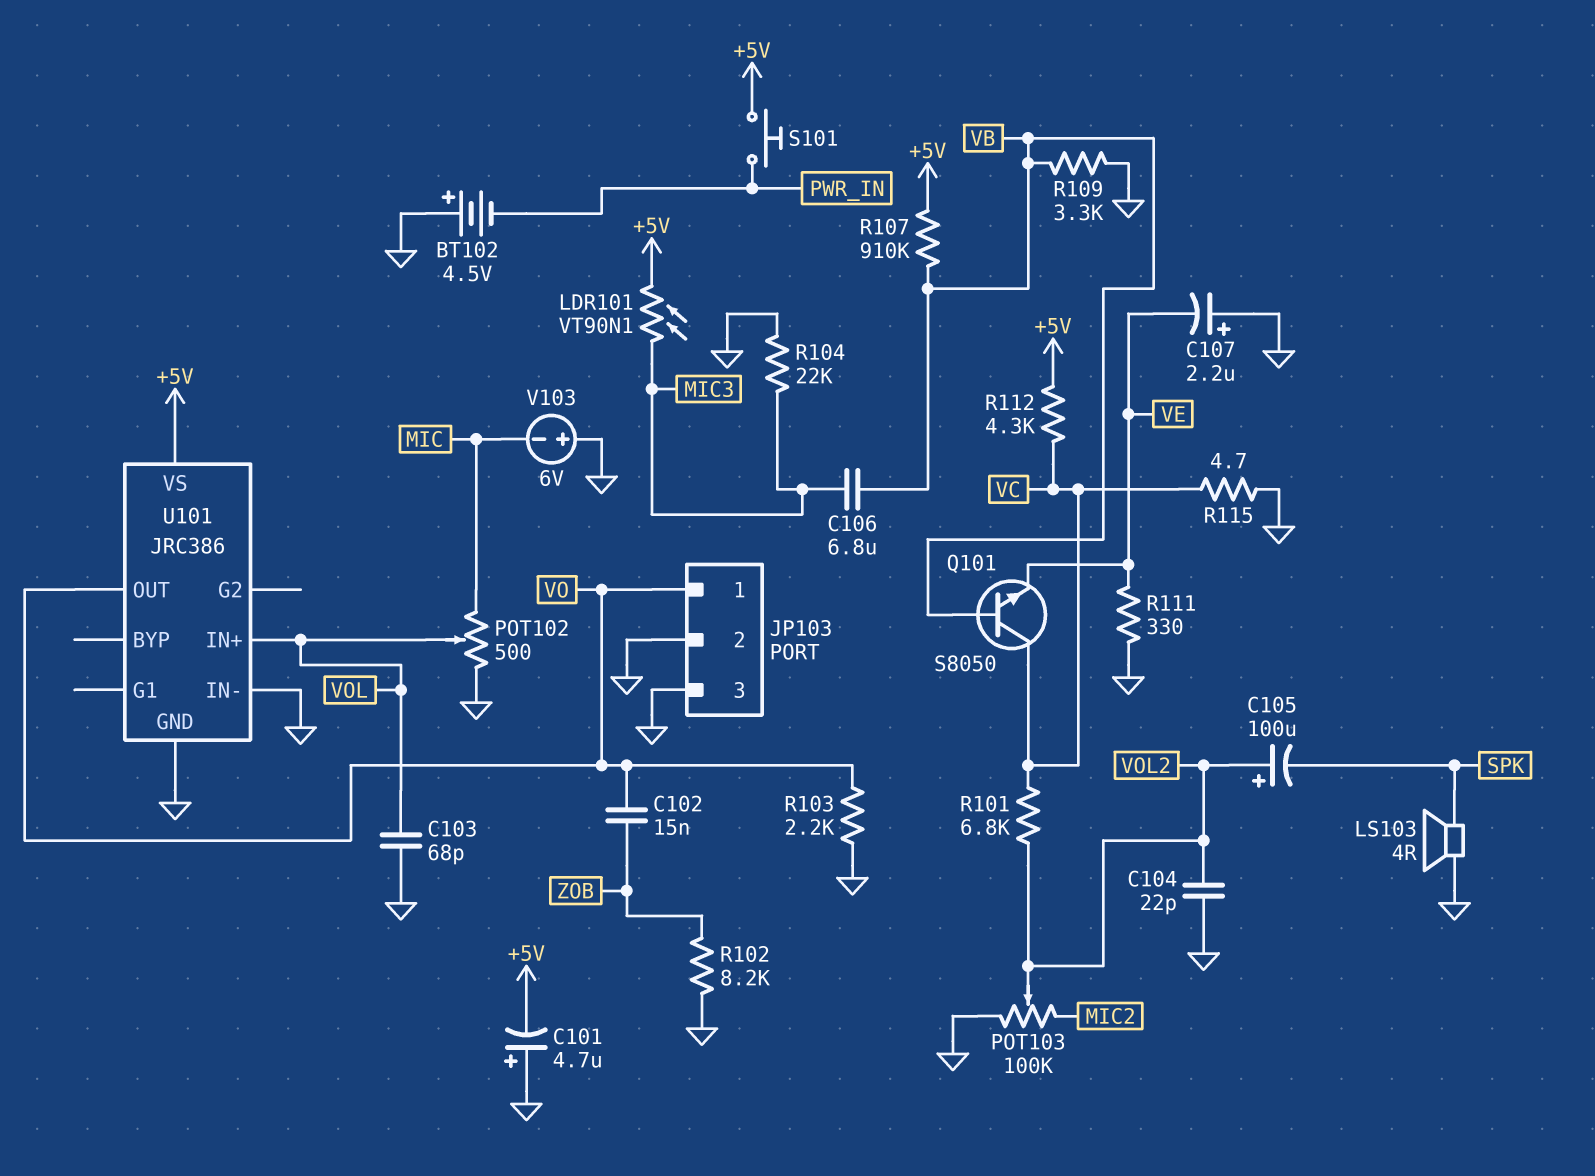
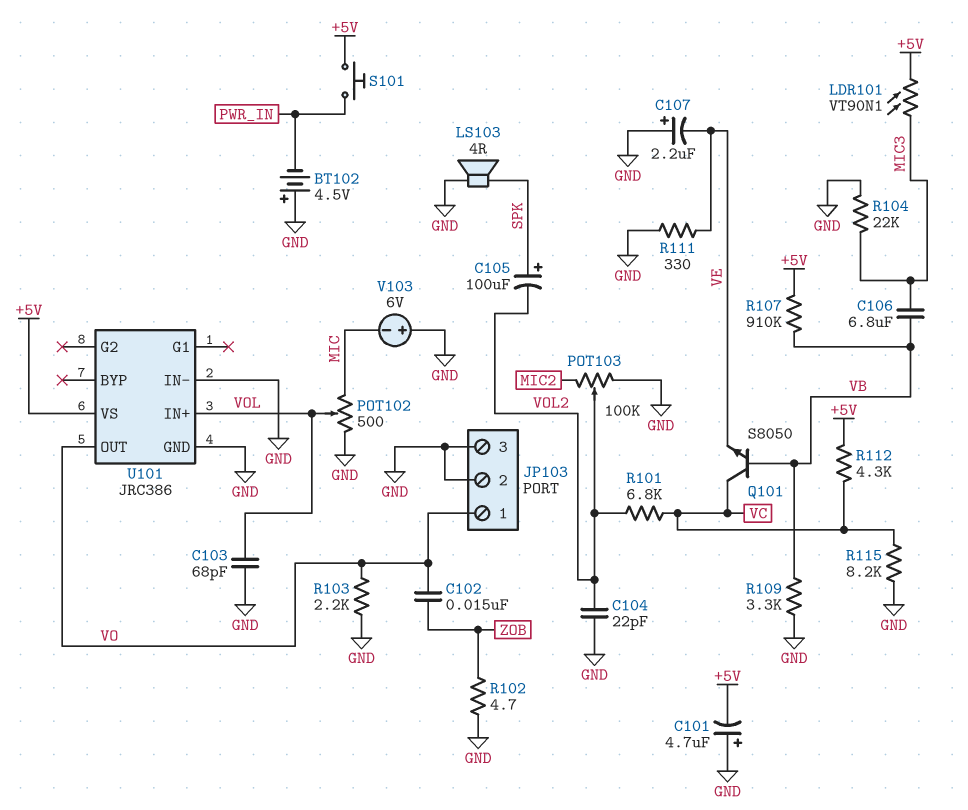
C105: 100uF (plus VOL2, minus SPK) -> 100uF (plus SPK, minus VOL2)
R102: 8.2k (GND, ZOB) -> 4.7 (GND, ZOB)
R115: 4.7 (GND, VC) -> 8.2k (GND, VC)

